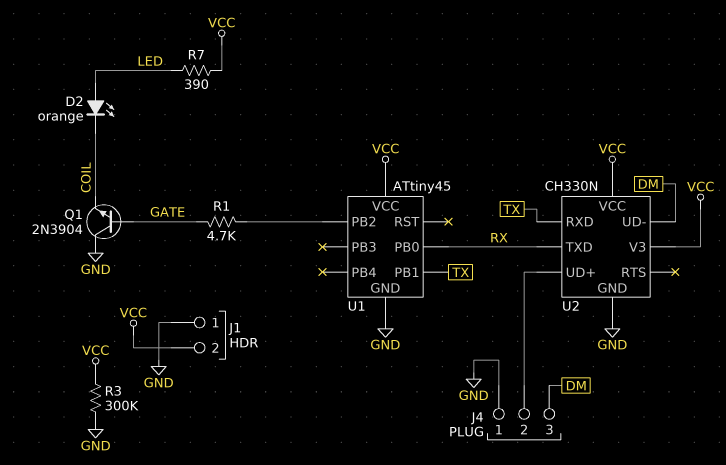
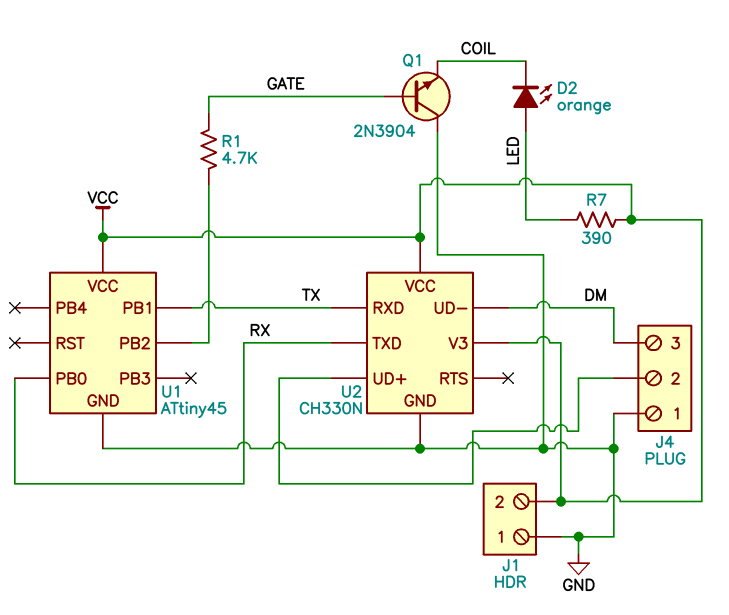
R3: 300k (GND, VCC) -> none

